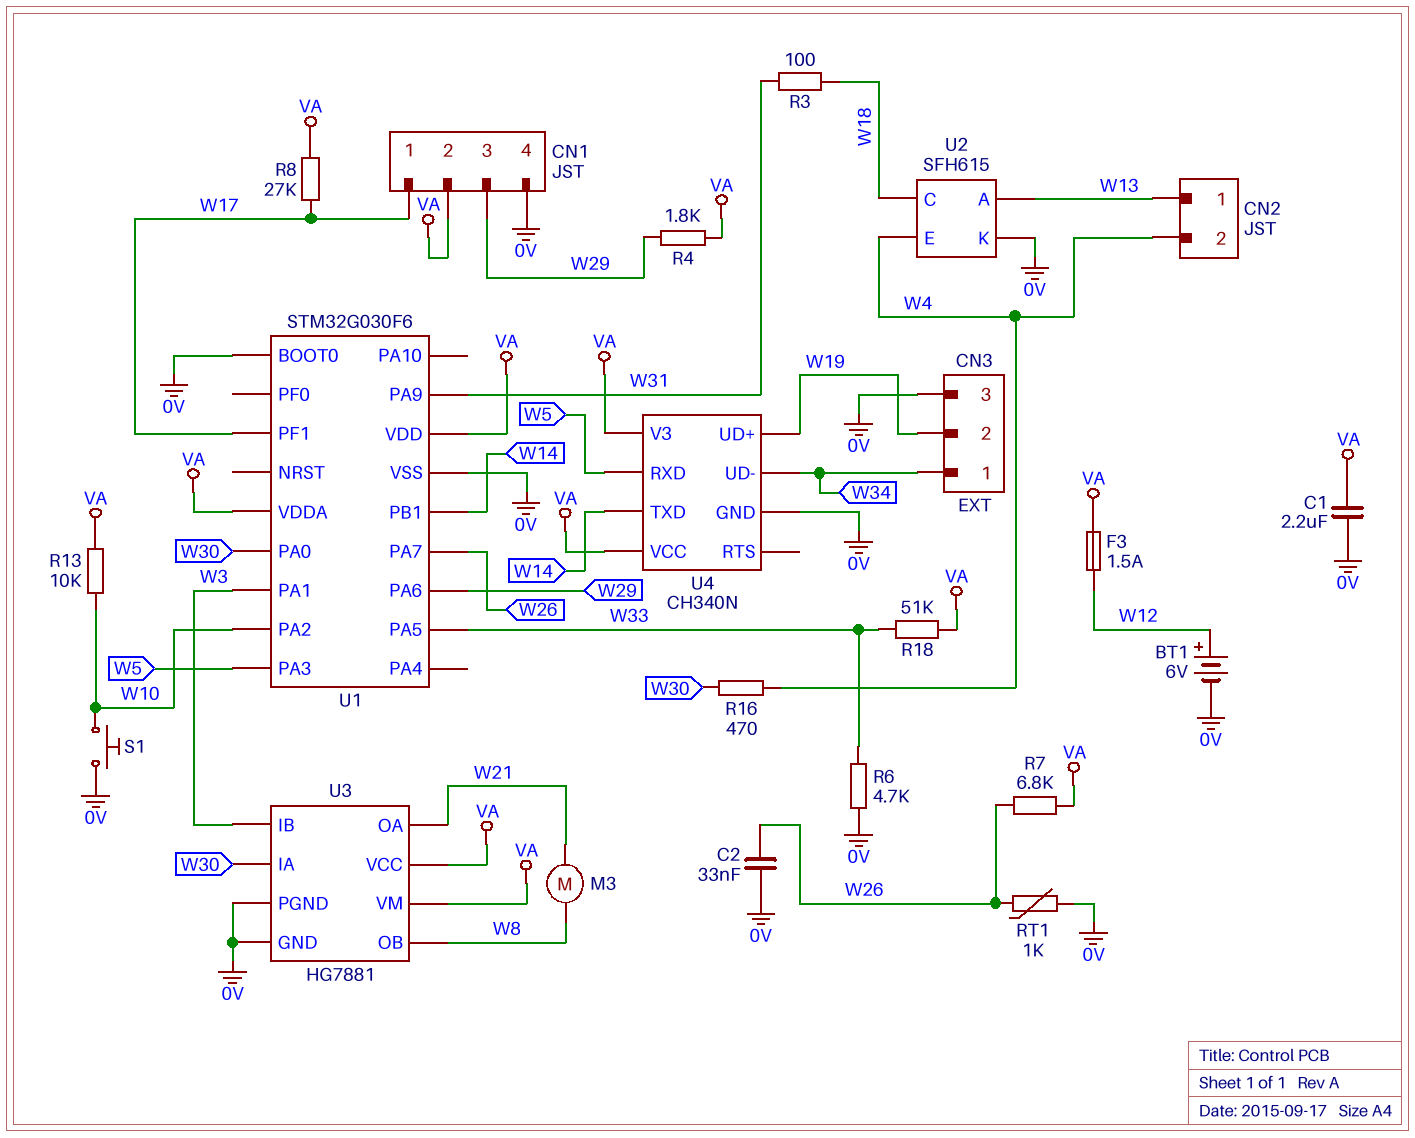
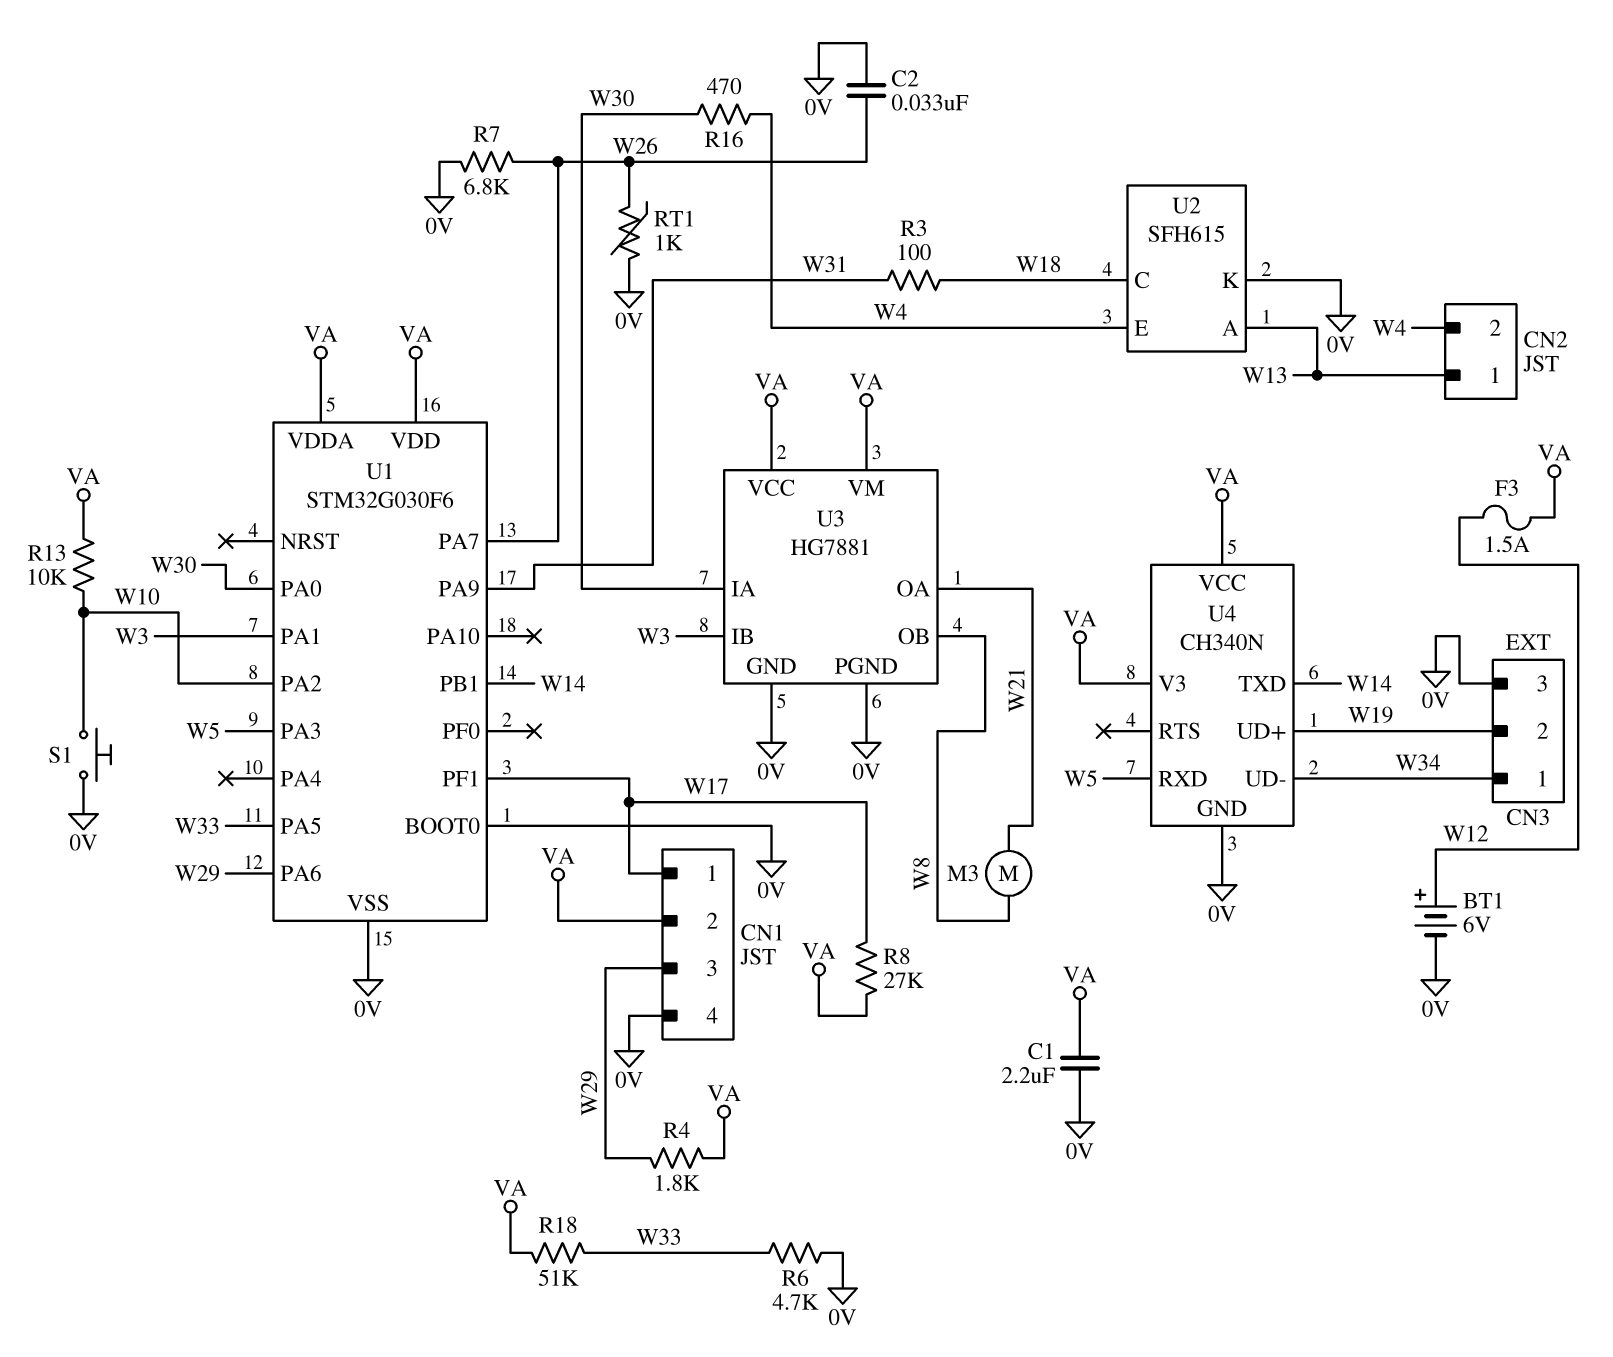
R7: 6.8k (VA, W26) -> 6.8k (0V, W26)

